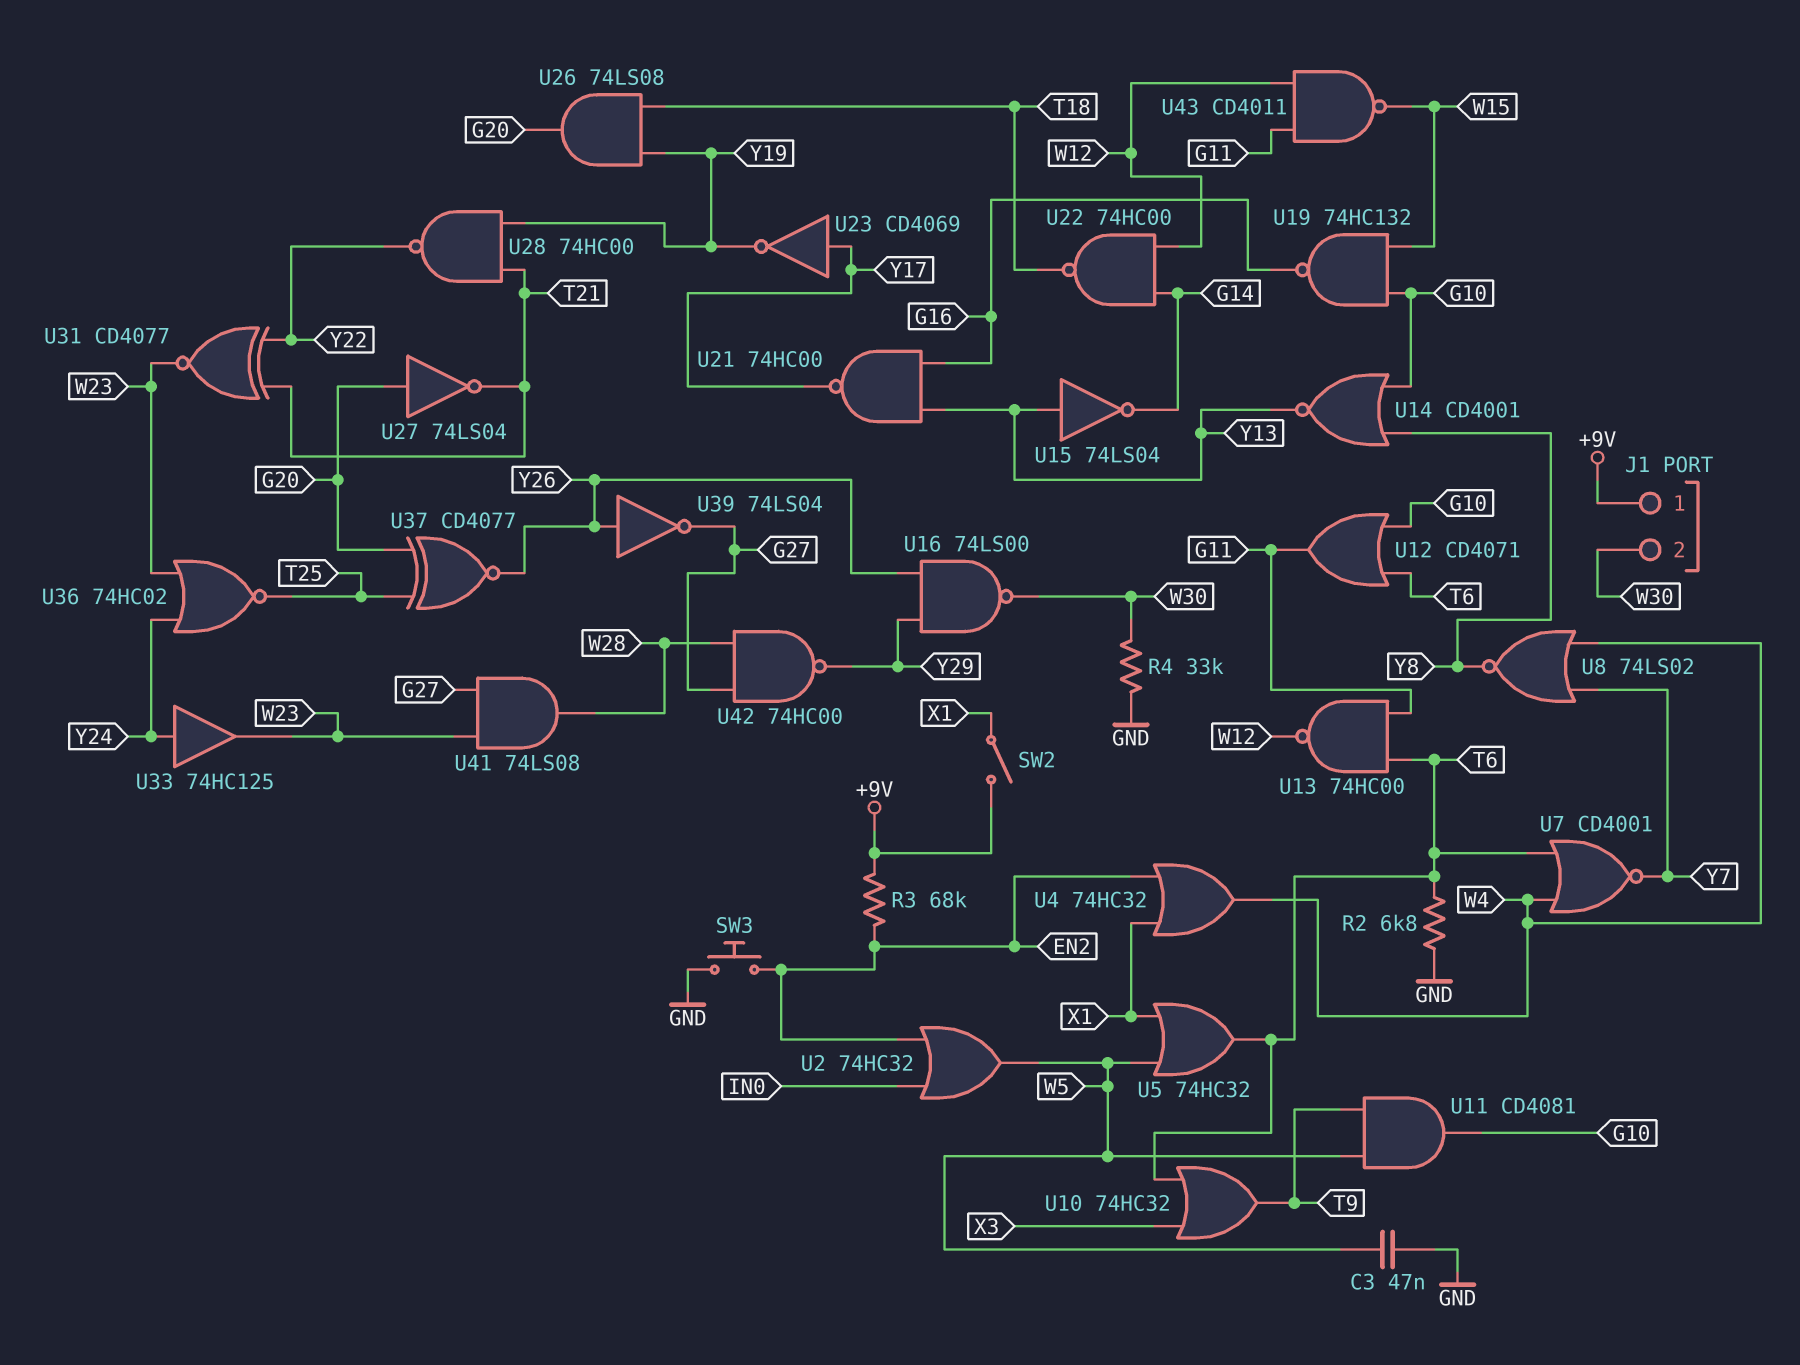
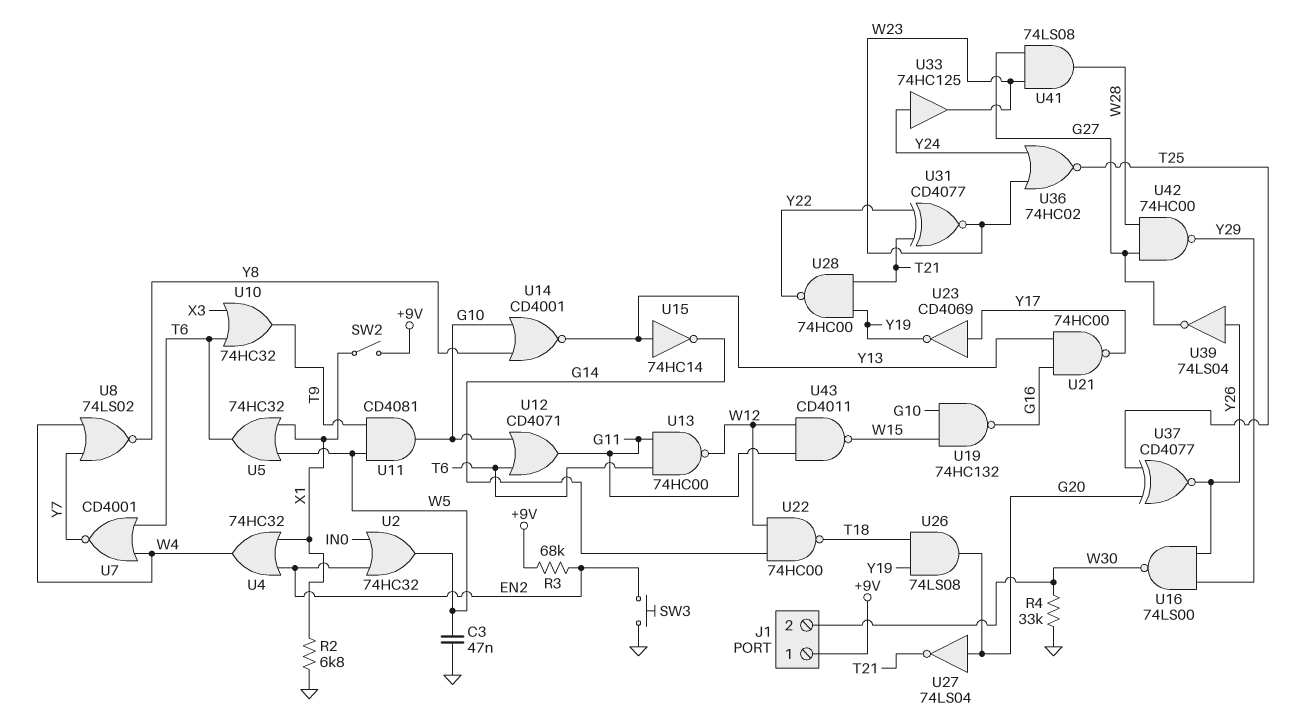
R2: 6.8k (GND, T6) -> 6.8k (GND, X1)
U15: NOT 74LS04 (in Y13, out G14) -> NOT 74HC14 (in Y13, out G14)

